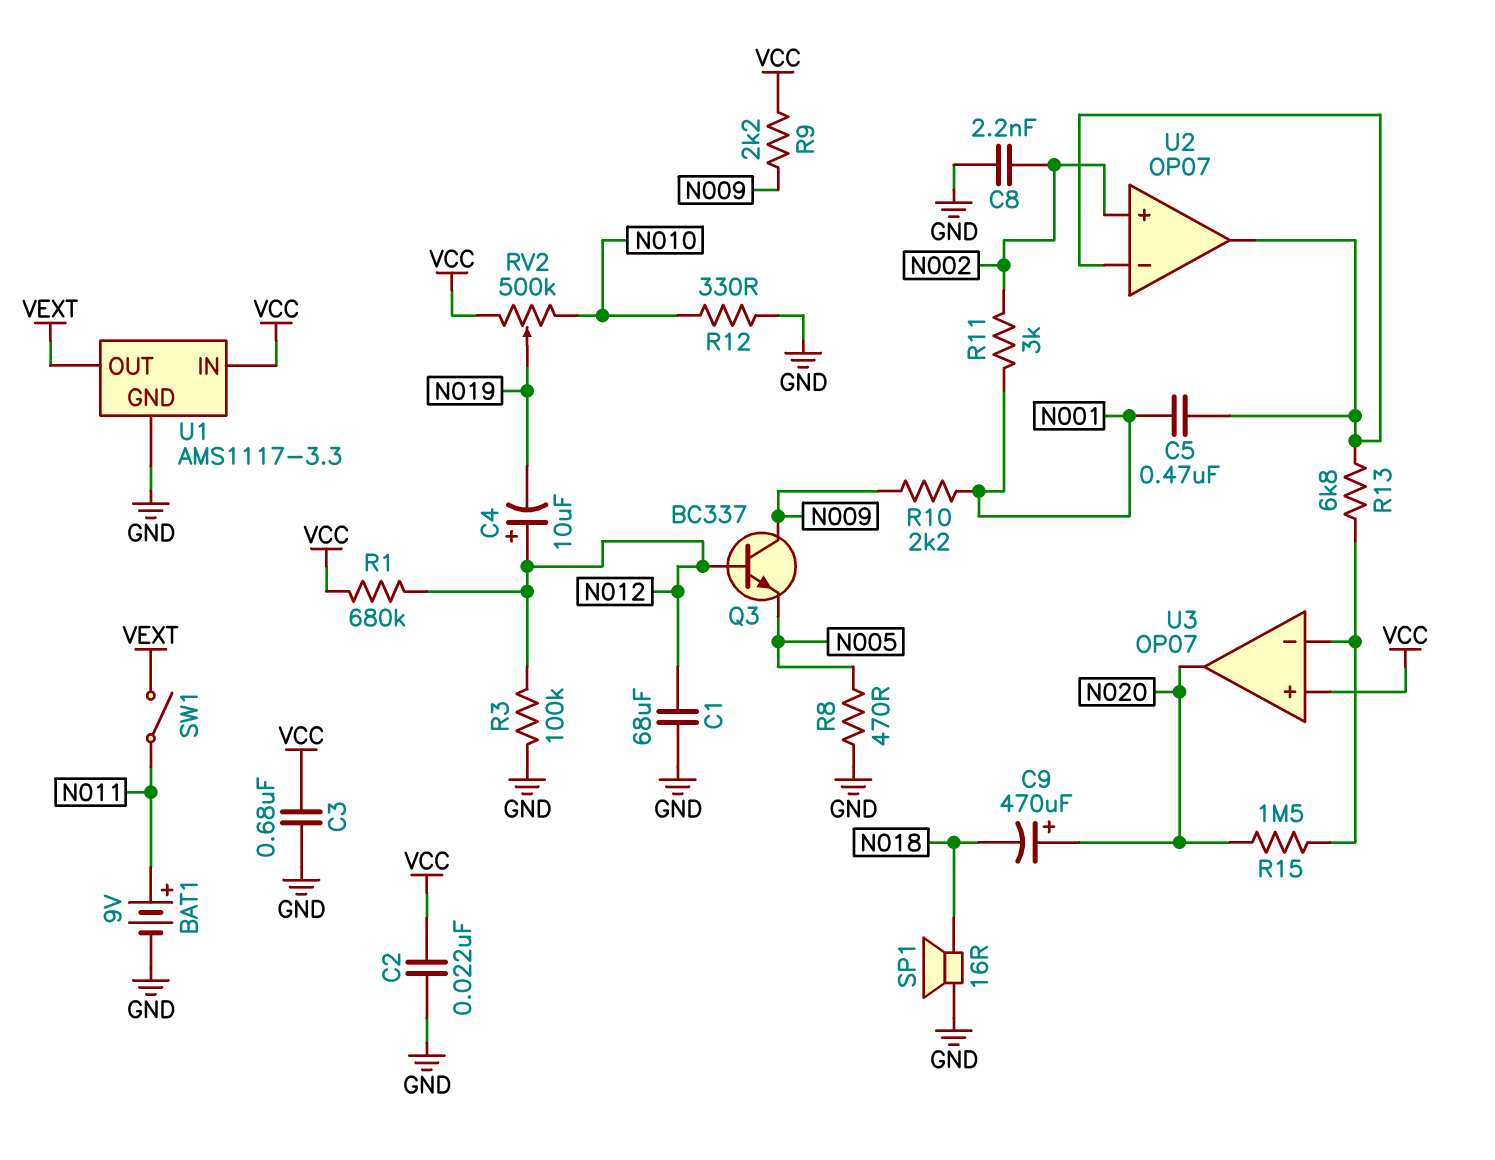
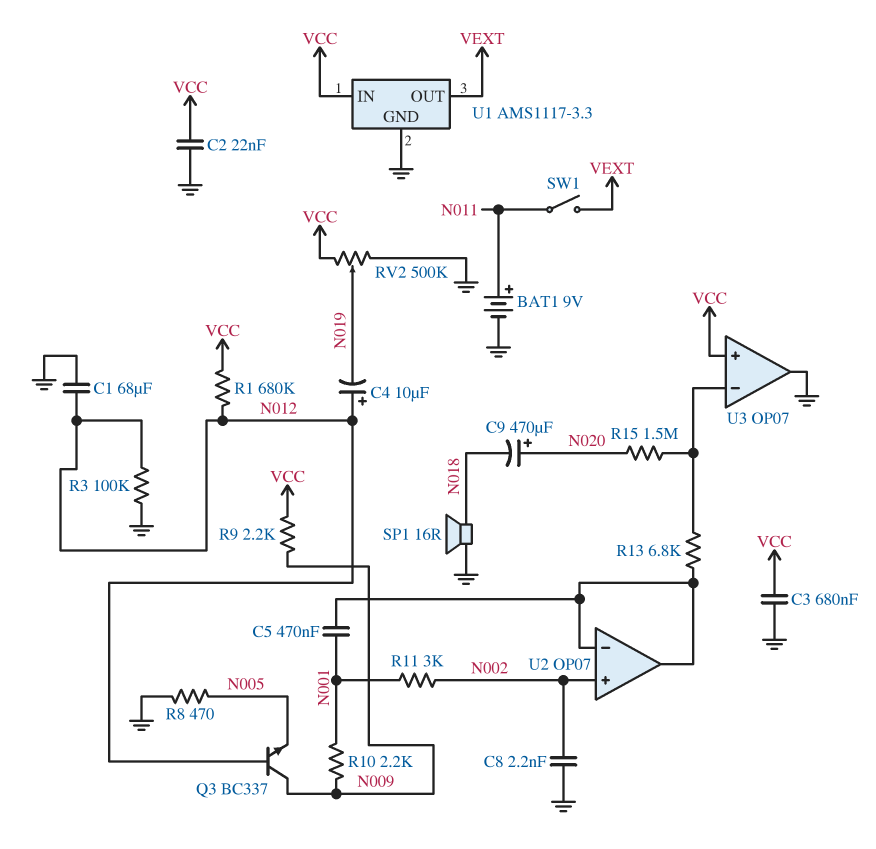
R12: 330 (GND, N010) -> none
RV2: 500k (N010, VCC, wiper N019) -> 500k (GND, VCC, wiper N019)
U3 pin out: N020 -> GND

